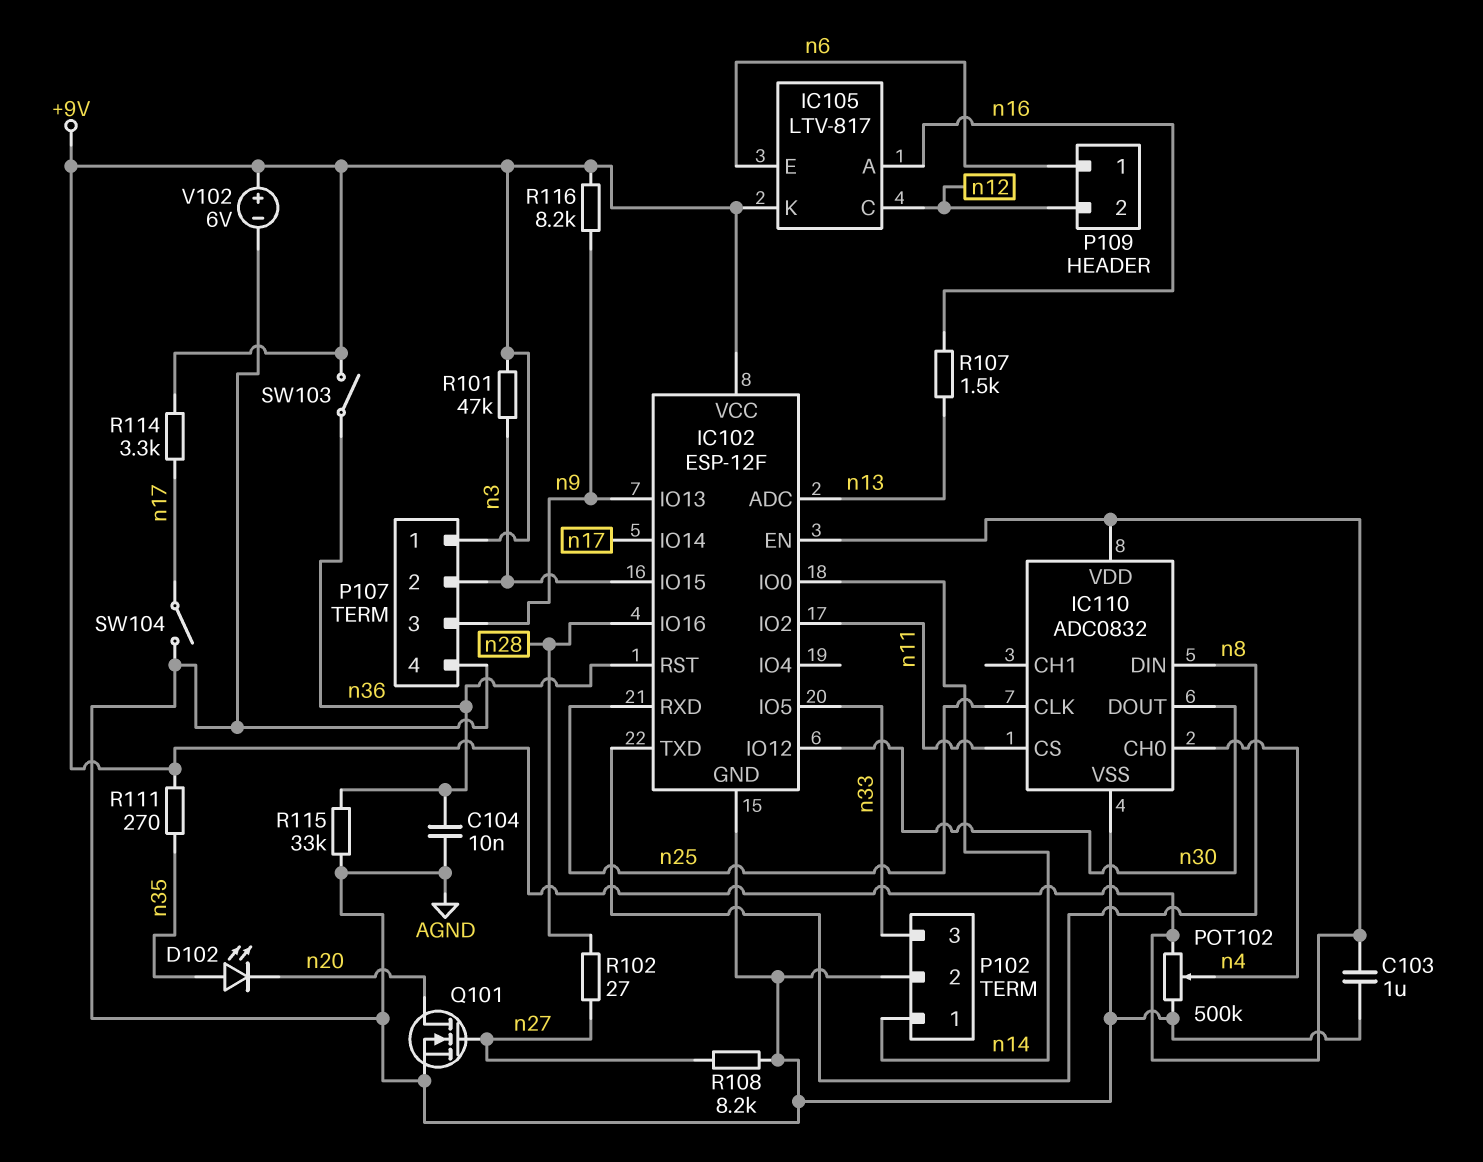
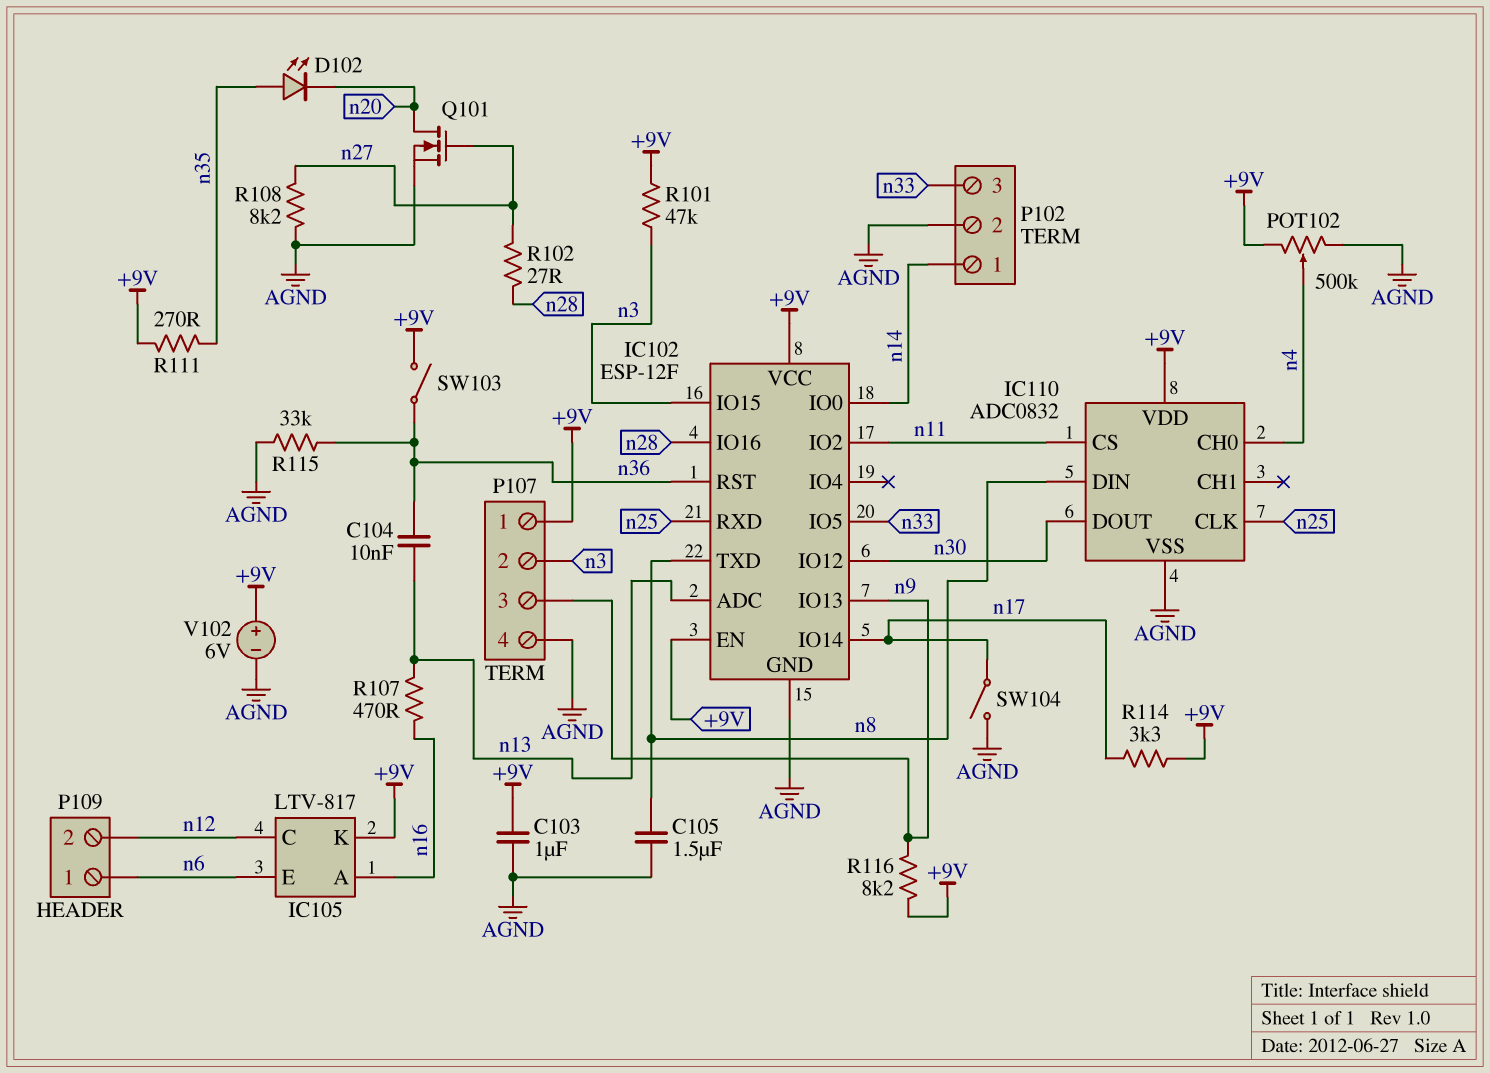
C104: 10nF (AGND, n36) -> 10nF (n13, n36)
C105: none -> 1.5uF (AGND, n8)
R107: 1.5k (n13, n16) -> 470 (n13, n16)

